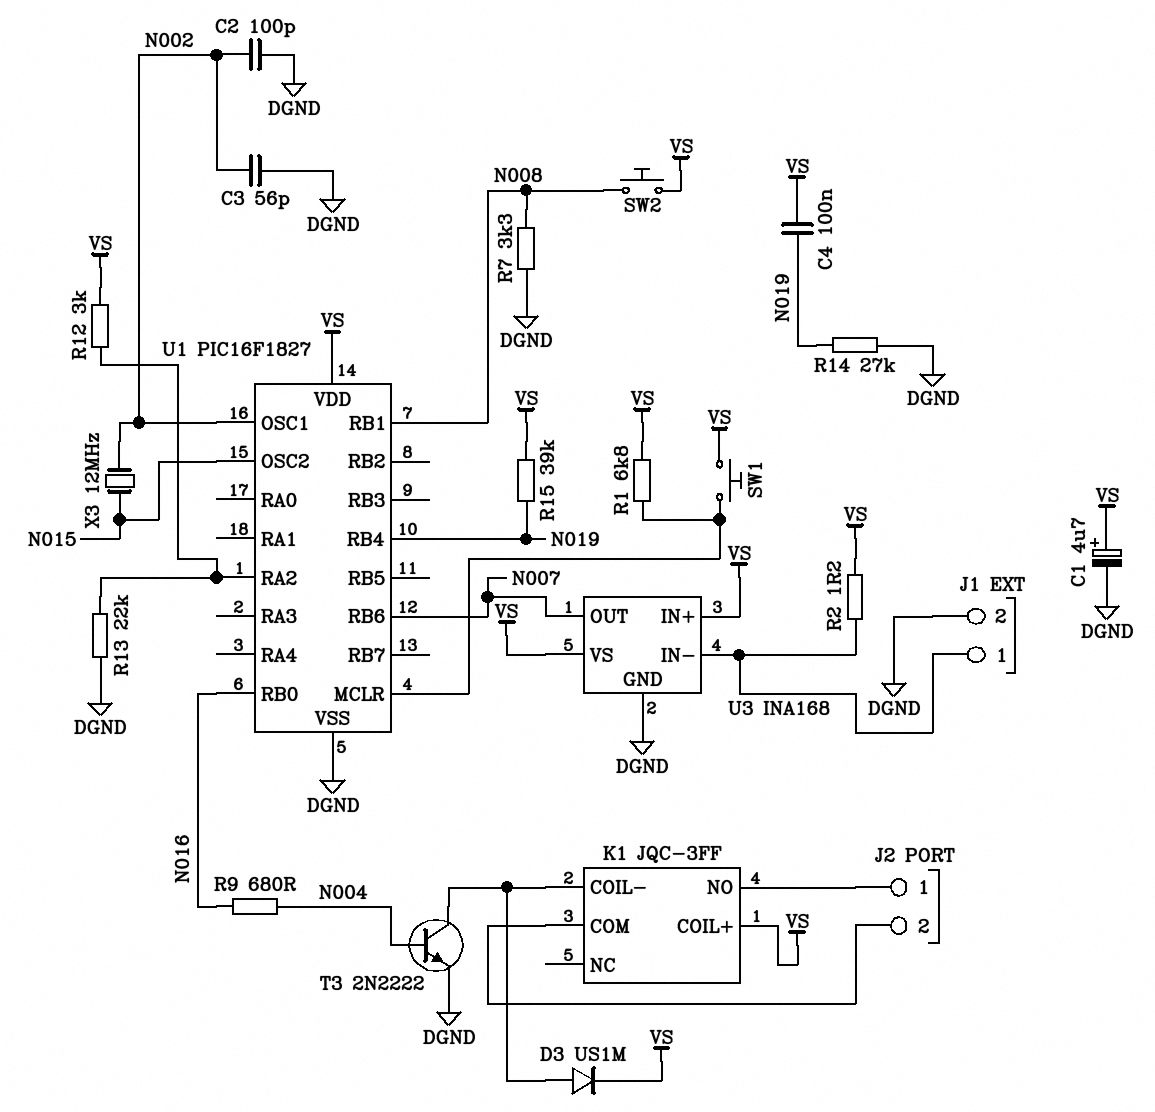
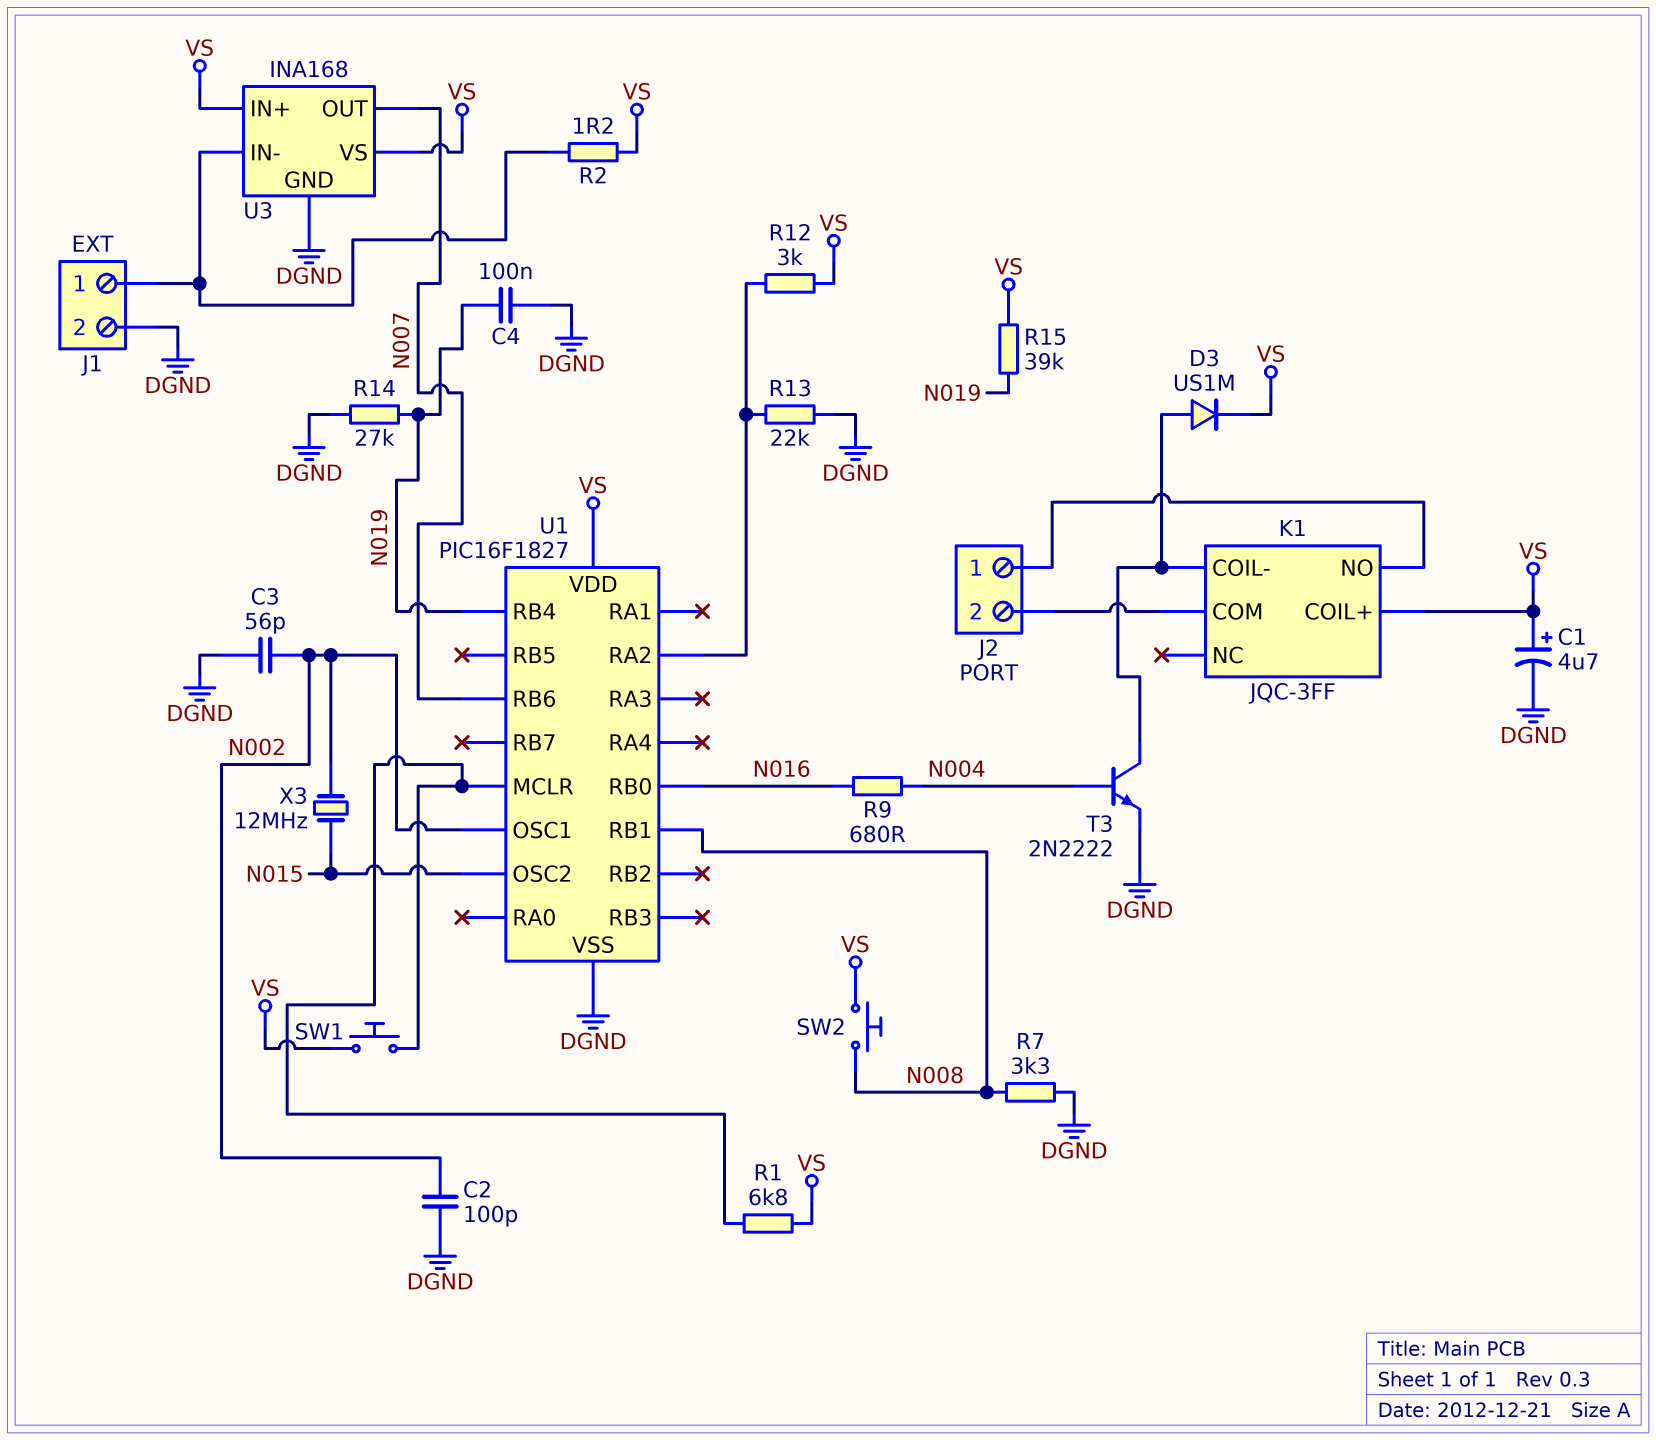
C4: 100nF (N019, VS) -> 100nF (DGND, N019)

